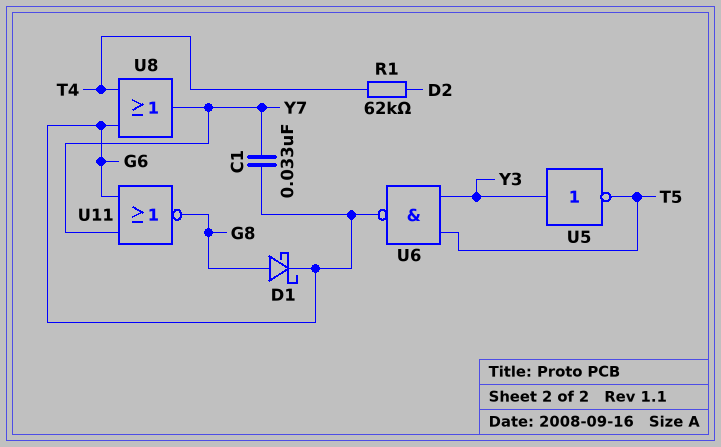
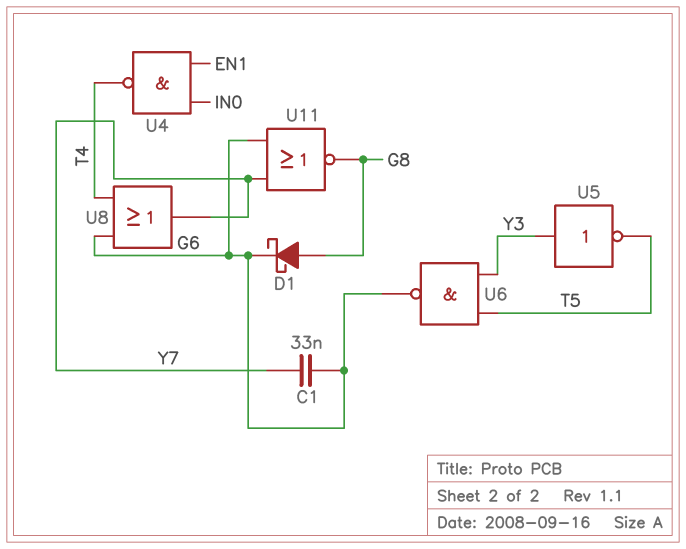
R1: 62k (D2, T4) -> none
U4: none -> NAND (in EN1, in IN0, out T4)

